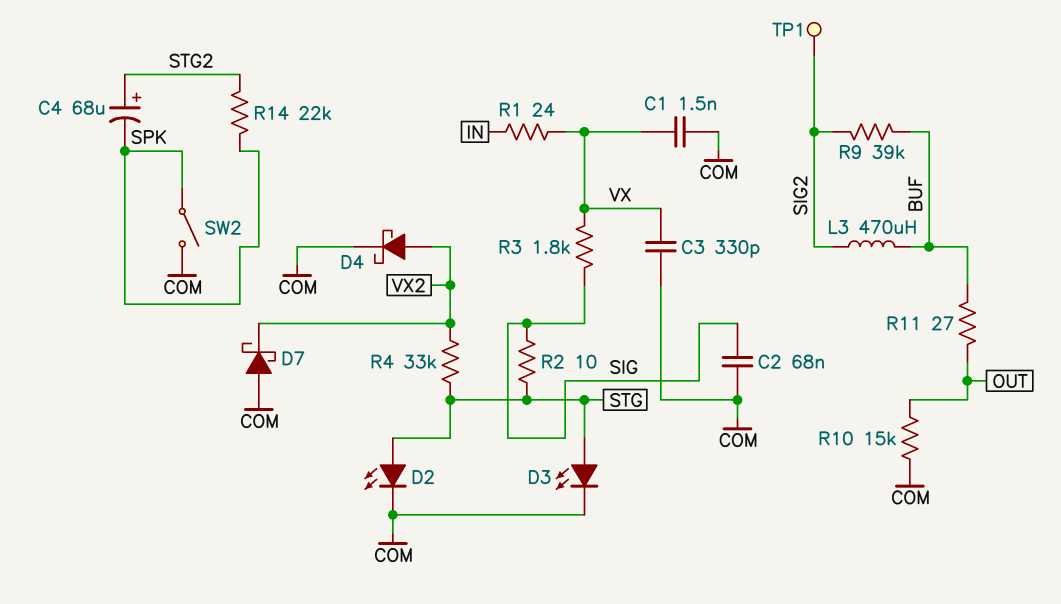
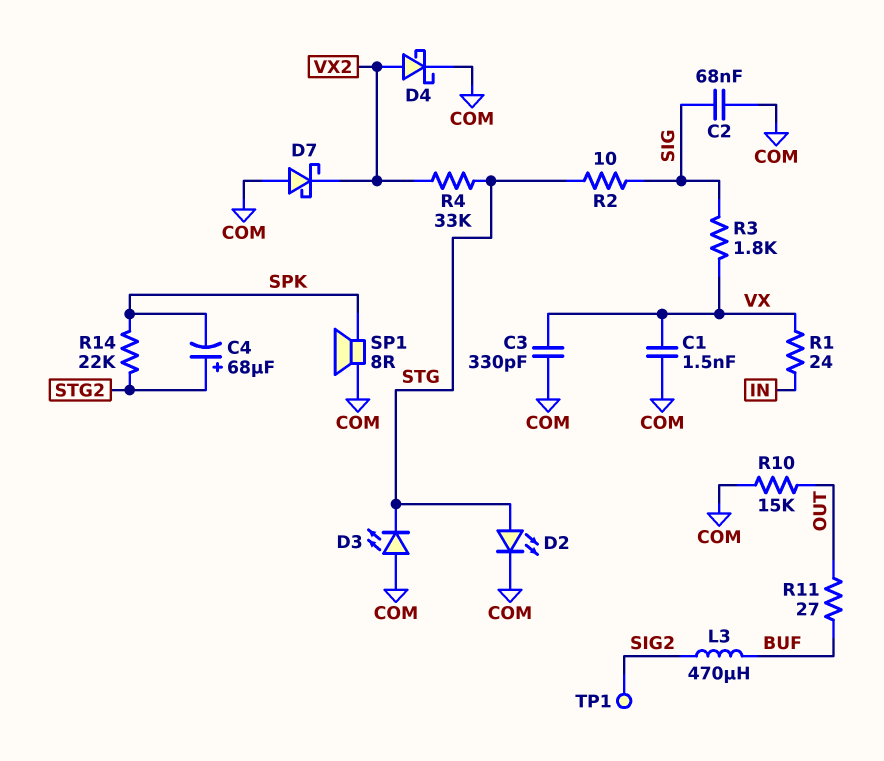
D3: LED (A STG, K COM) -> LED (A COM, K STG)
R9: 39k (BUF, SIG2) -> none
SP1: none -> speaker 8R (COM, SPK)
SW2: switch (COM, SPK) -> none

